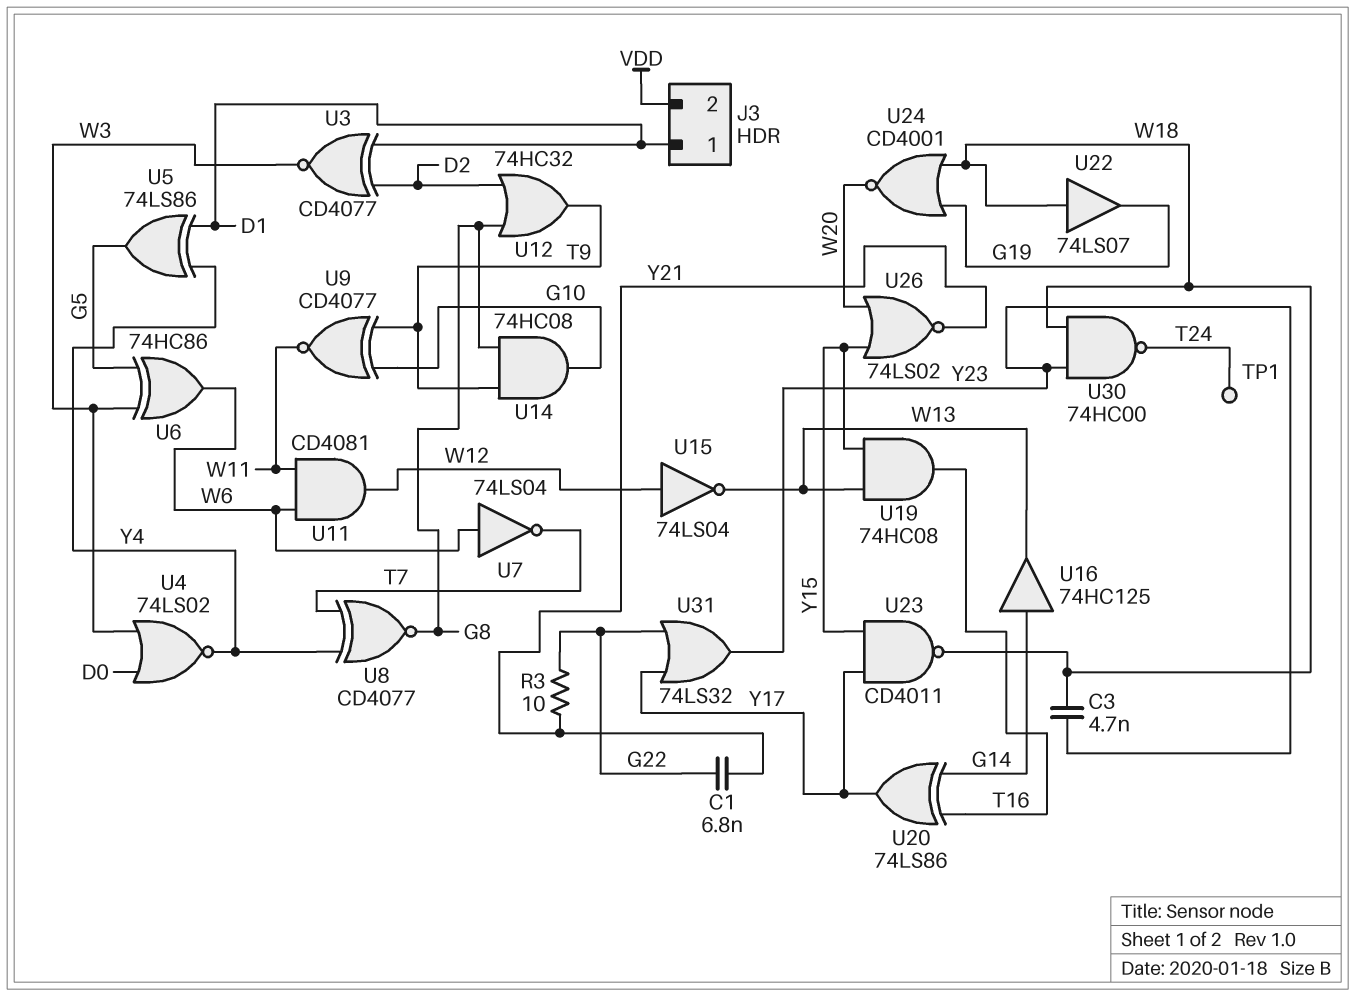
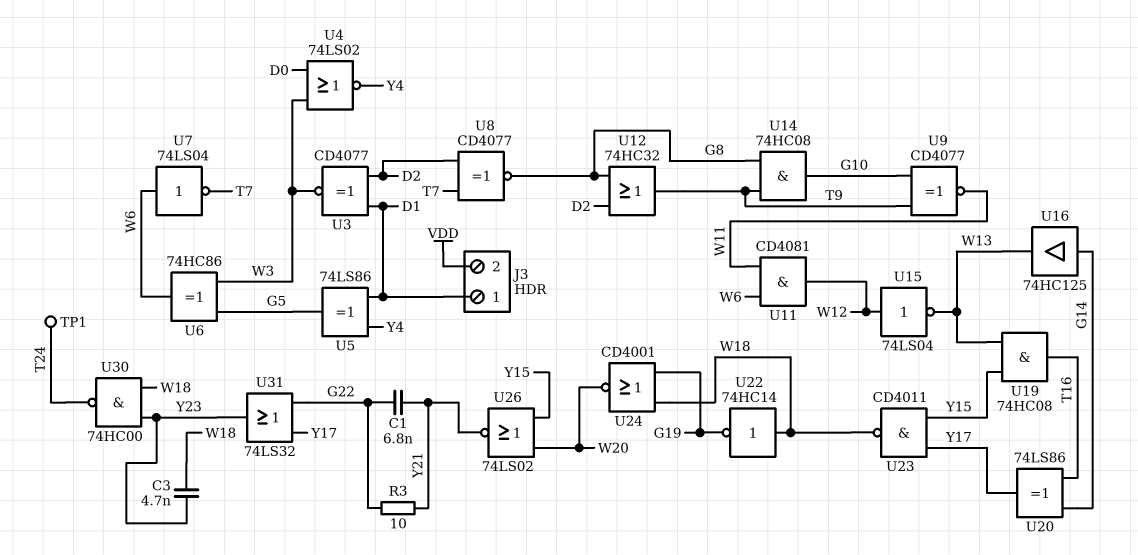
U8: XNOR CD4077 (in T7, in Y4, out G8) -> XNOR CD4077 (in D2, in T7, out G8)
U22: buffer 74LS07 (in W18, out G19) -> NOT 74HC14 (in W18, out G19)

